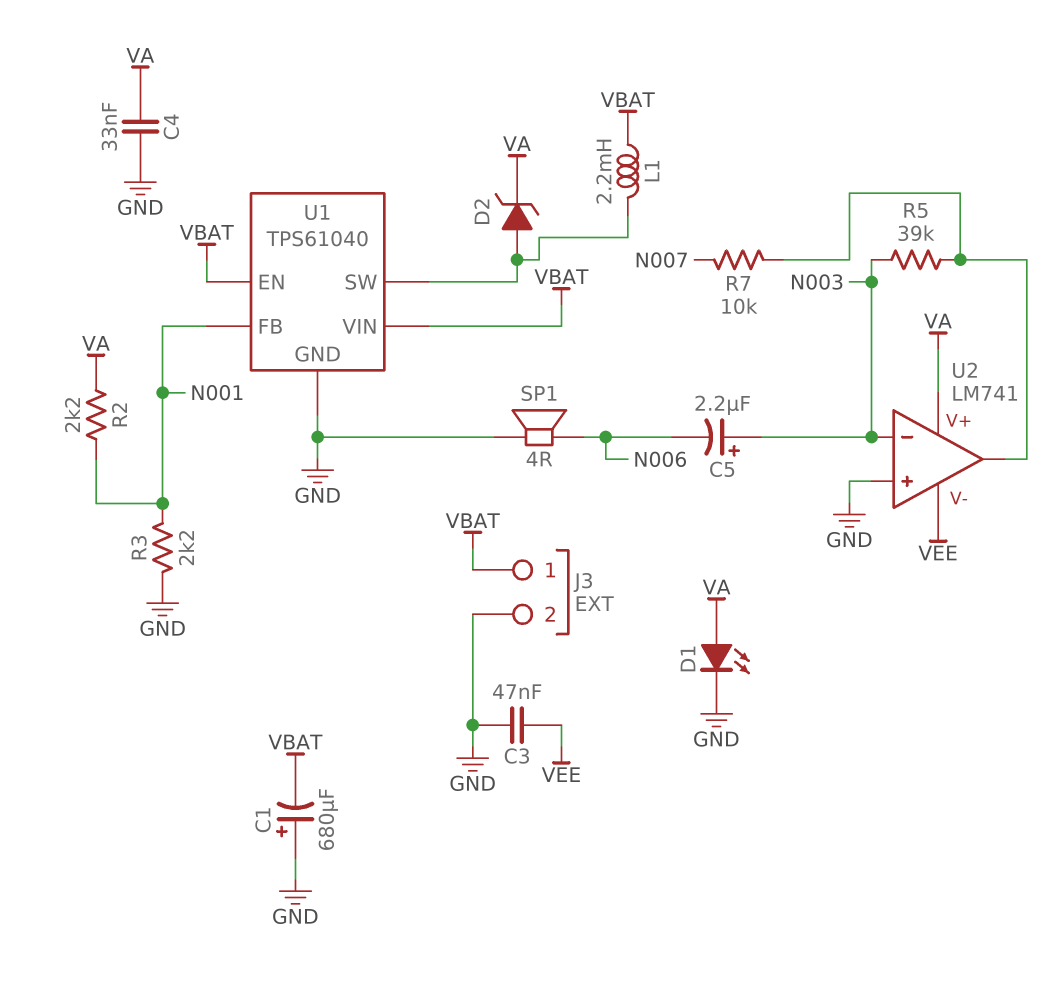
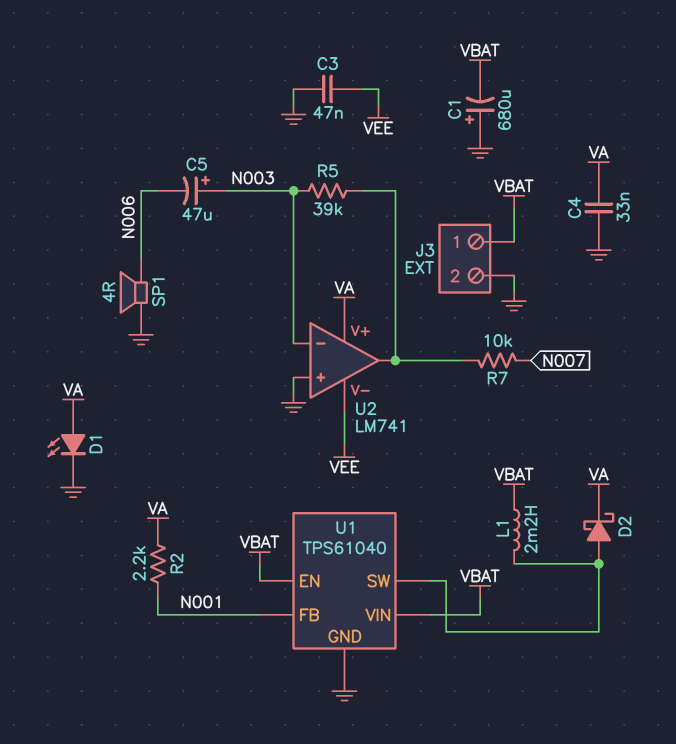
C5: 2.2uF (plus N003, minus N006) -> 47uF (plus N003, minus N006)
D2: zener (A U1/SW, K VA) -> schottky (A U1/SW, K VA)
R3: 2.2k (GND, N001) -> none

